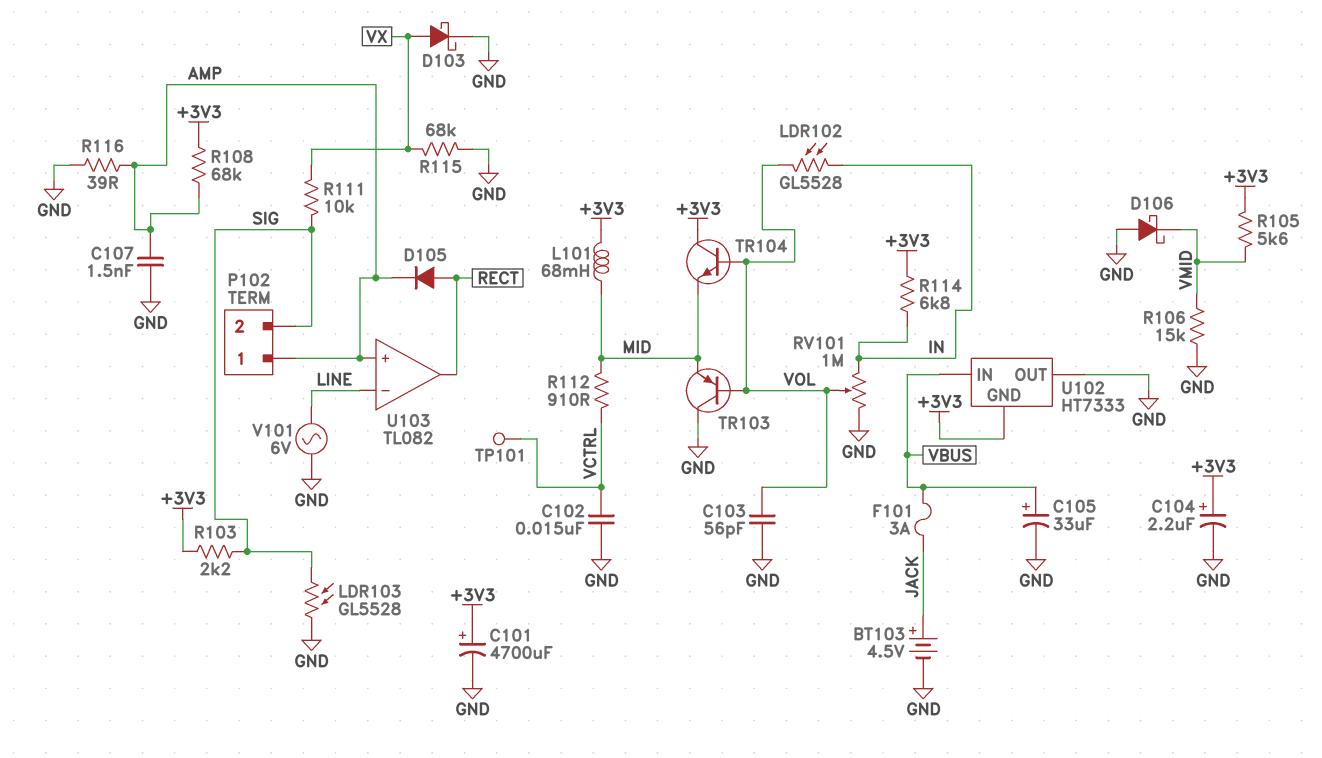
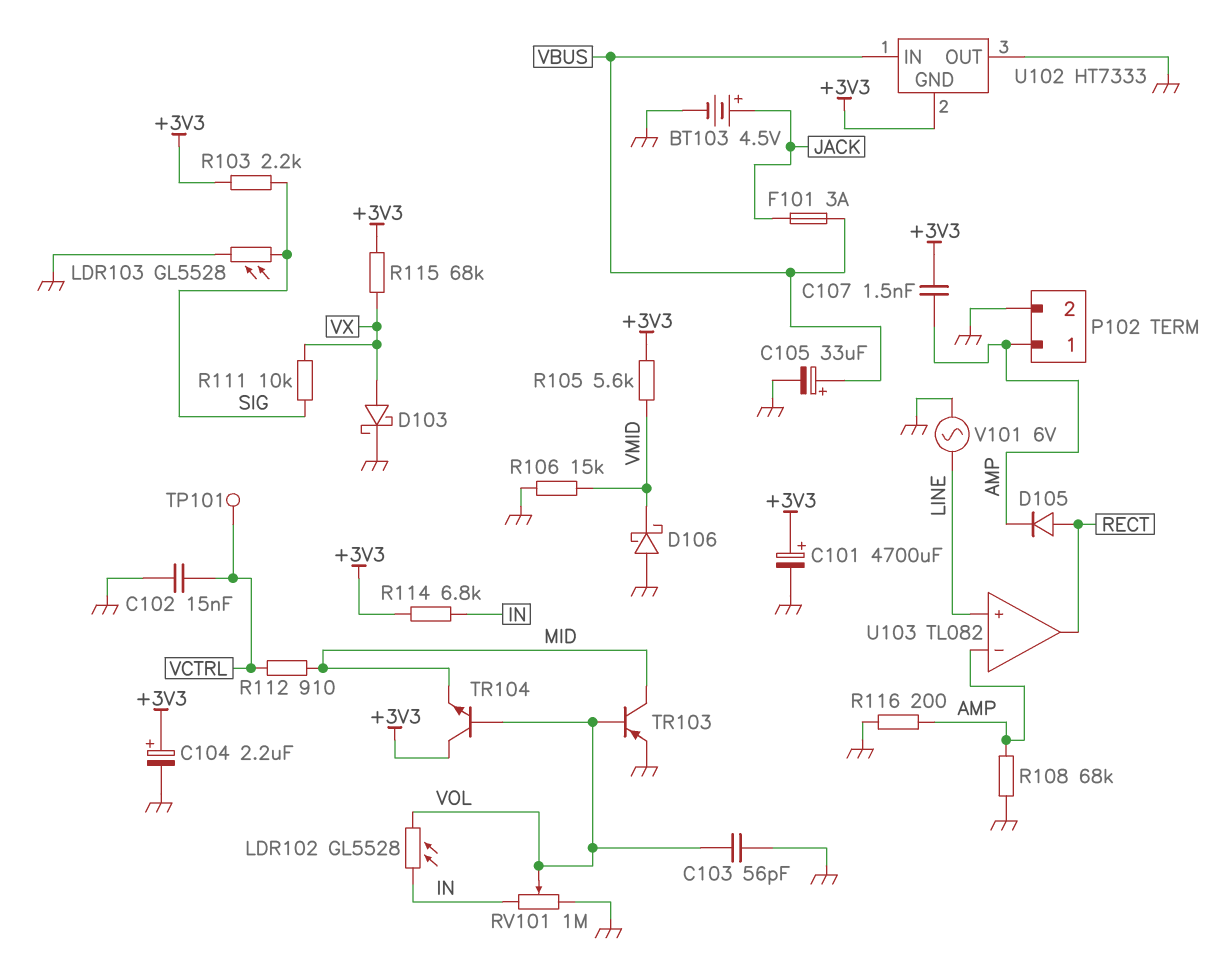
C107: 1.5nF (AMP, GND) -> 1.5nF (+3V3, AMP)
L101: 68mH (+3V3, MID) -> none
P102 pin 2: SIG -> GND
R108: 68k (+3V3, AMP) -> 68k (AMP, GND)
R115: 68k (GND, VX) -> 68k (+3V3, VX)
R116: 39 (AMP, GND) -> 200 (AMP, GND)
TR103: PNP (B VOL, C GND, E MID) -> PNP (B VOL, C MID, E GND)
U103 pin in+: AMP -> LINE
U103 pin in-: LINE -> AMP

